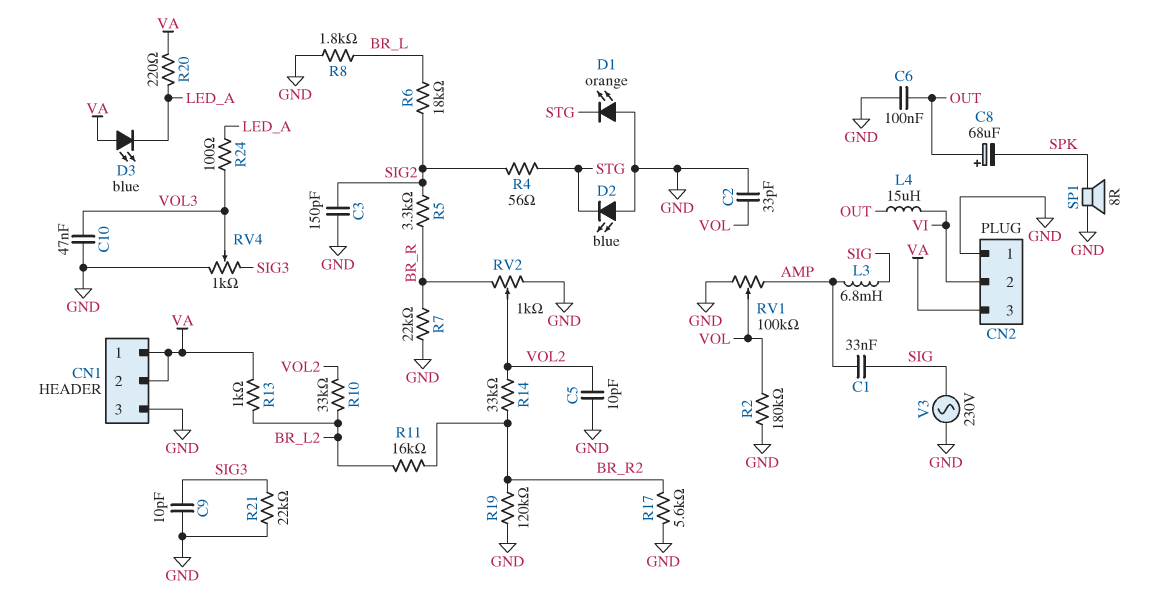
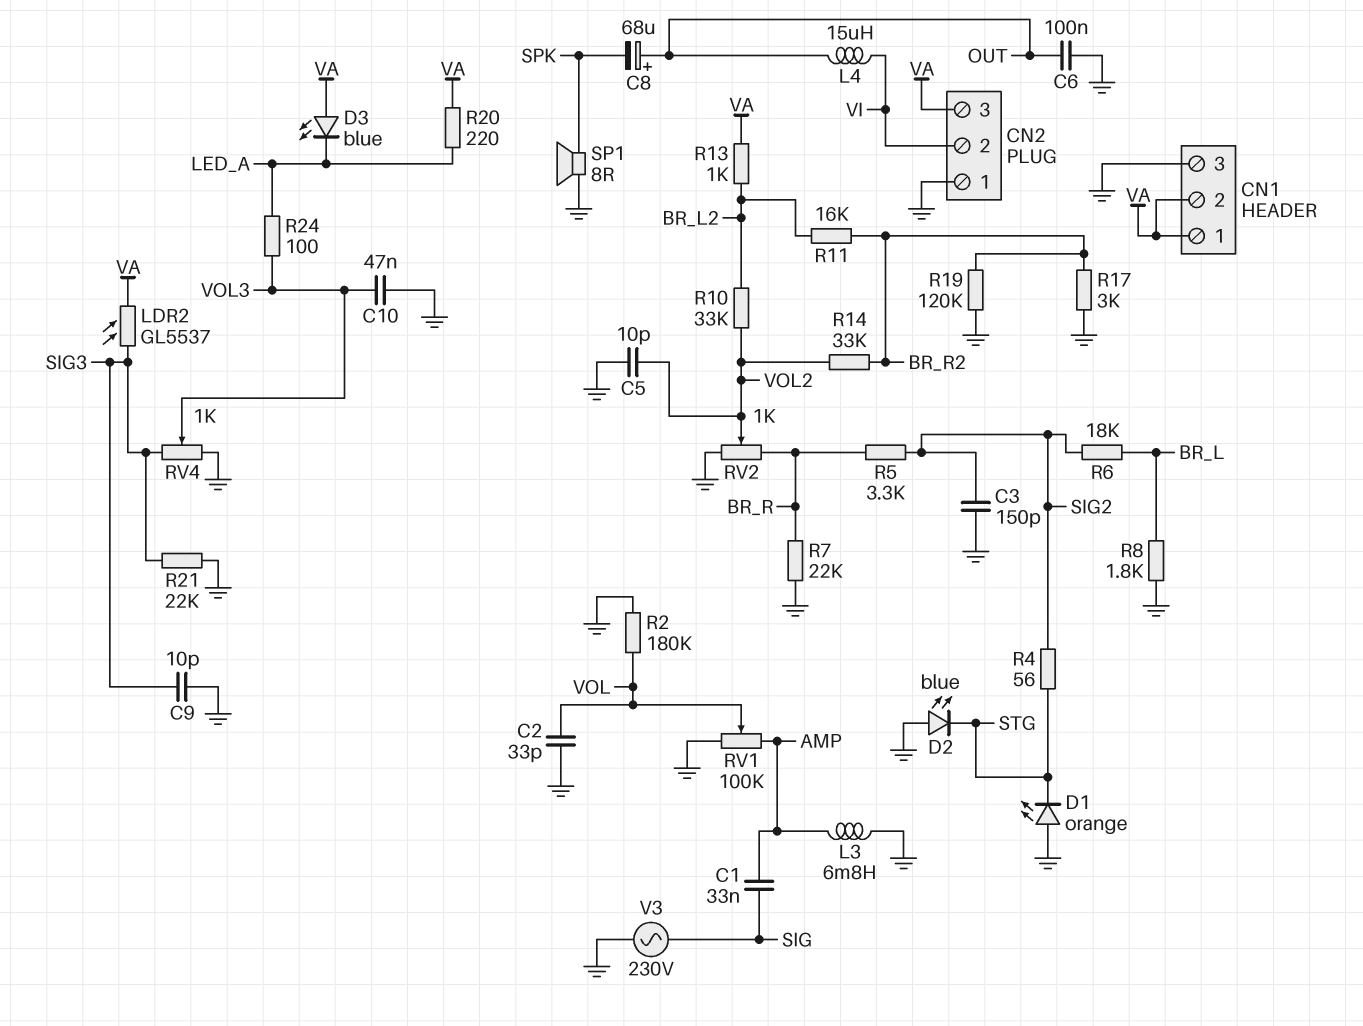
L3: 6.8mH (AMP, SIG) -> 6.8mH (AMP, GND)
LDR2: none -> GL5537 (SIG3, VA)
R17: 5.6k (BR_R2, GND) -> 3k (BR_R2, GND)

